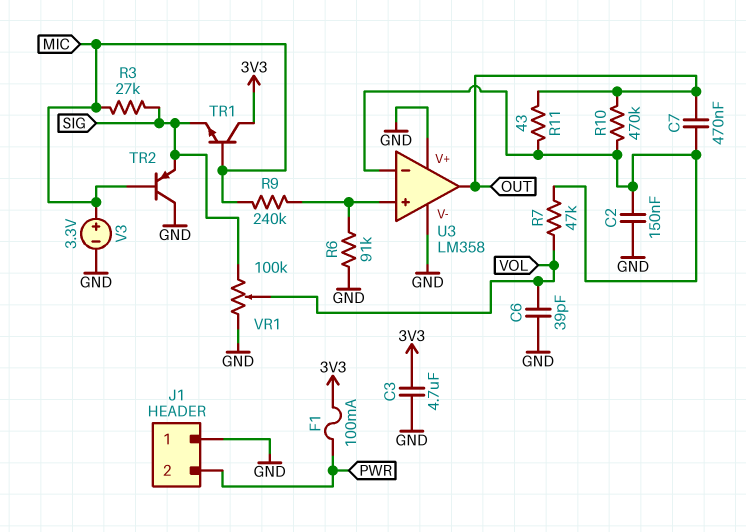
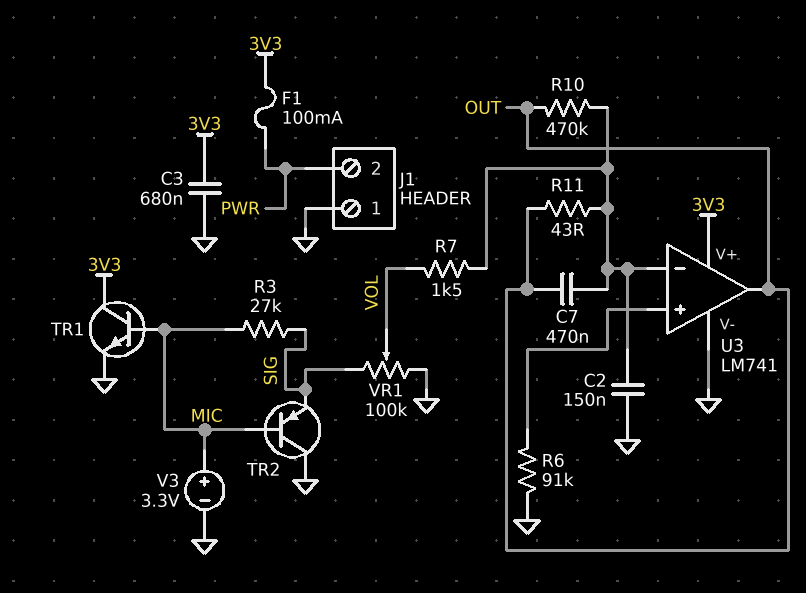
C3: 4.7uF (3V3, GND) -> 680nF (3V3, GND)
C6: 39pF (GND, VOL) -> none
R7: 47k (U3/in-, VOL) -> 1.5k (U3/in-, VOL)
R9: 240k (MIC, U3/in+) -> none
TR1: NPN (B MIC, C 3V3, E SIG) -> NPN (B MIC, C 3V3, E GND)
U3: LM358 -> LM741
U3 pin V+: GND -> 3V3

